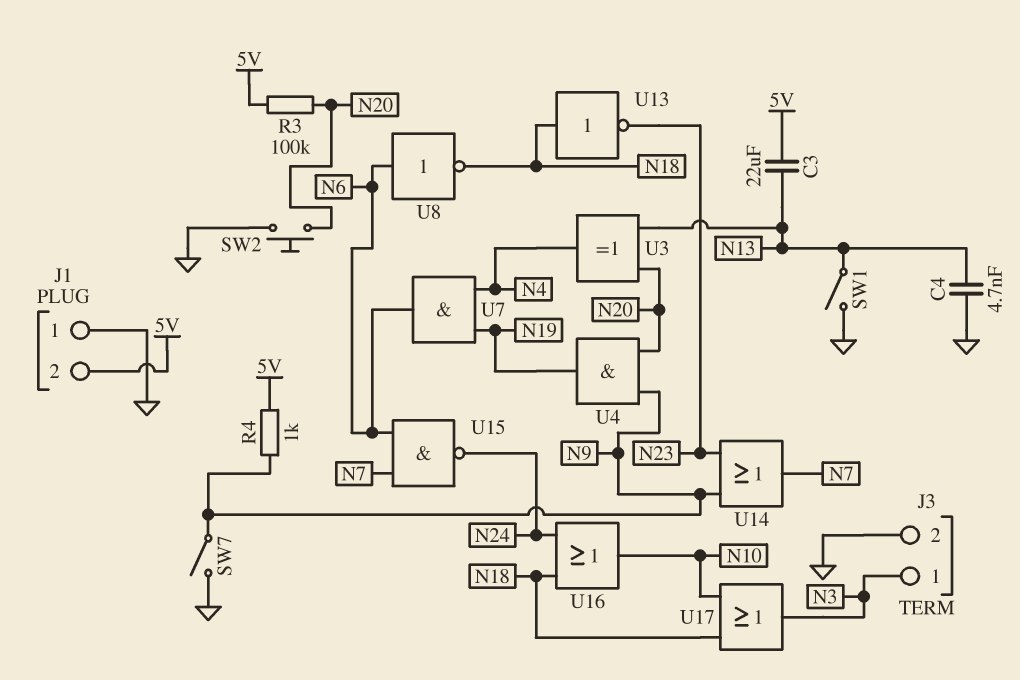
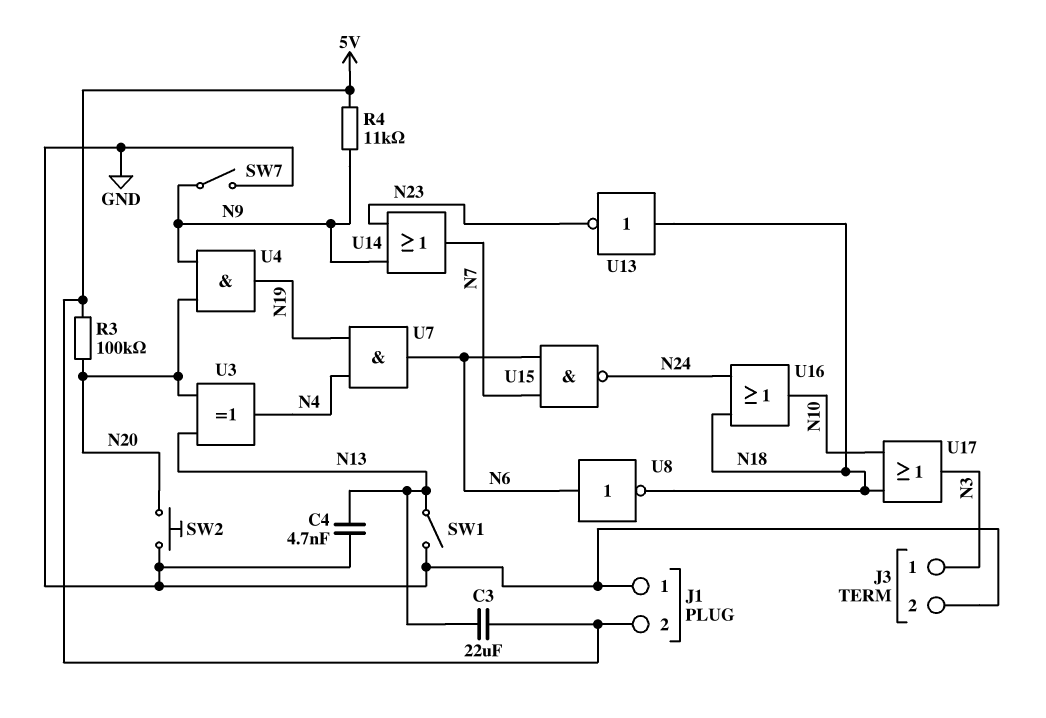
R4: 1k (5V, N9) -> 11k (5V, N9)

